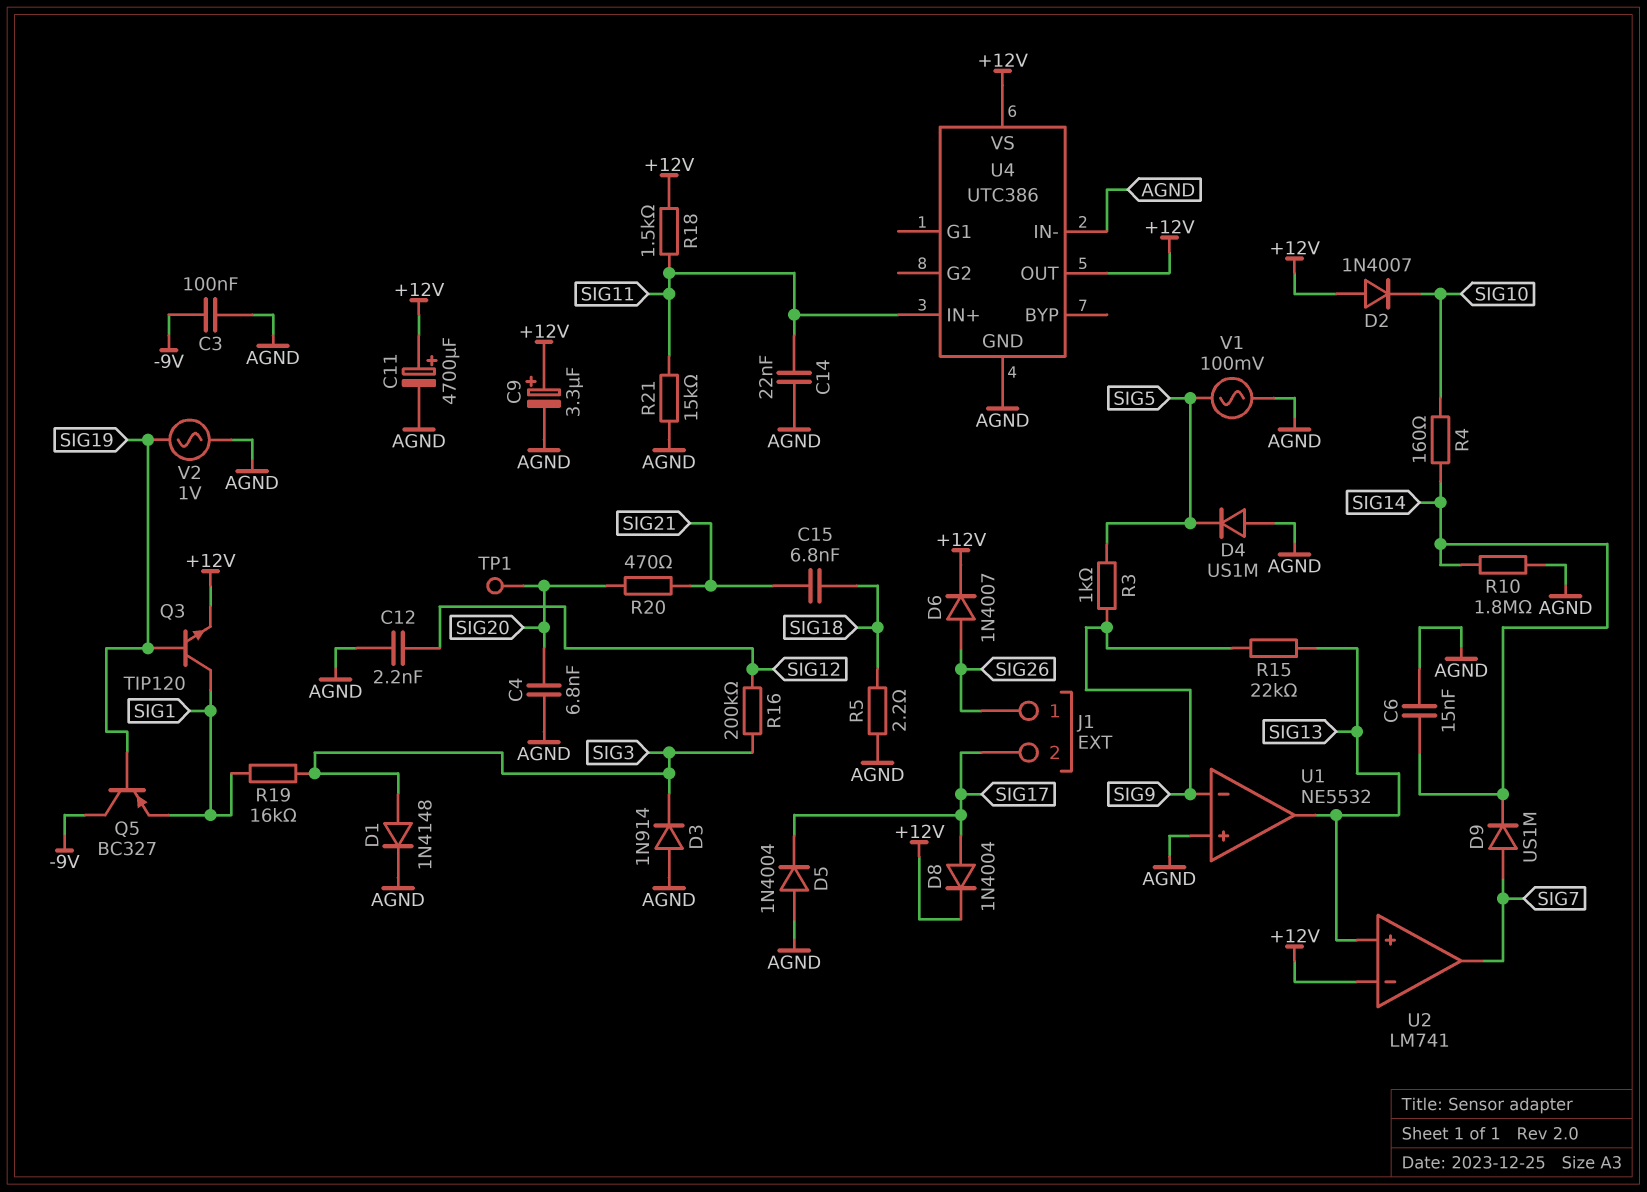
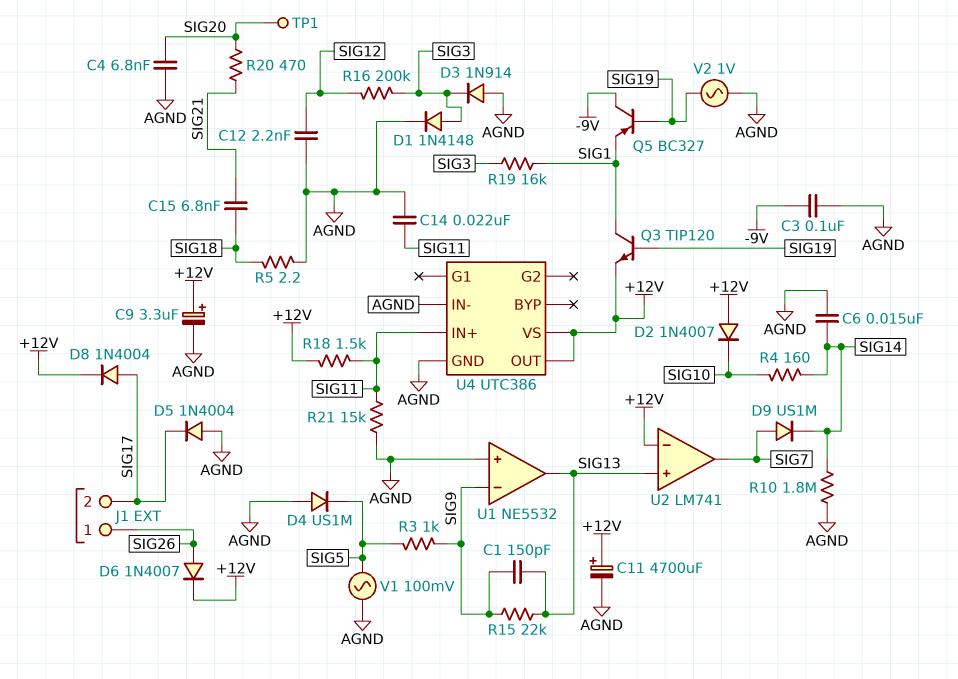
C1: none -> 150pF (SIG9, SIG13)

